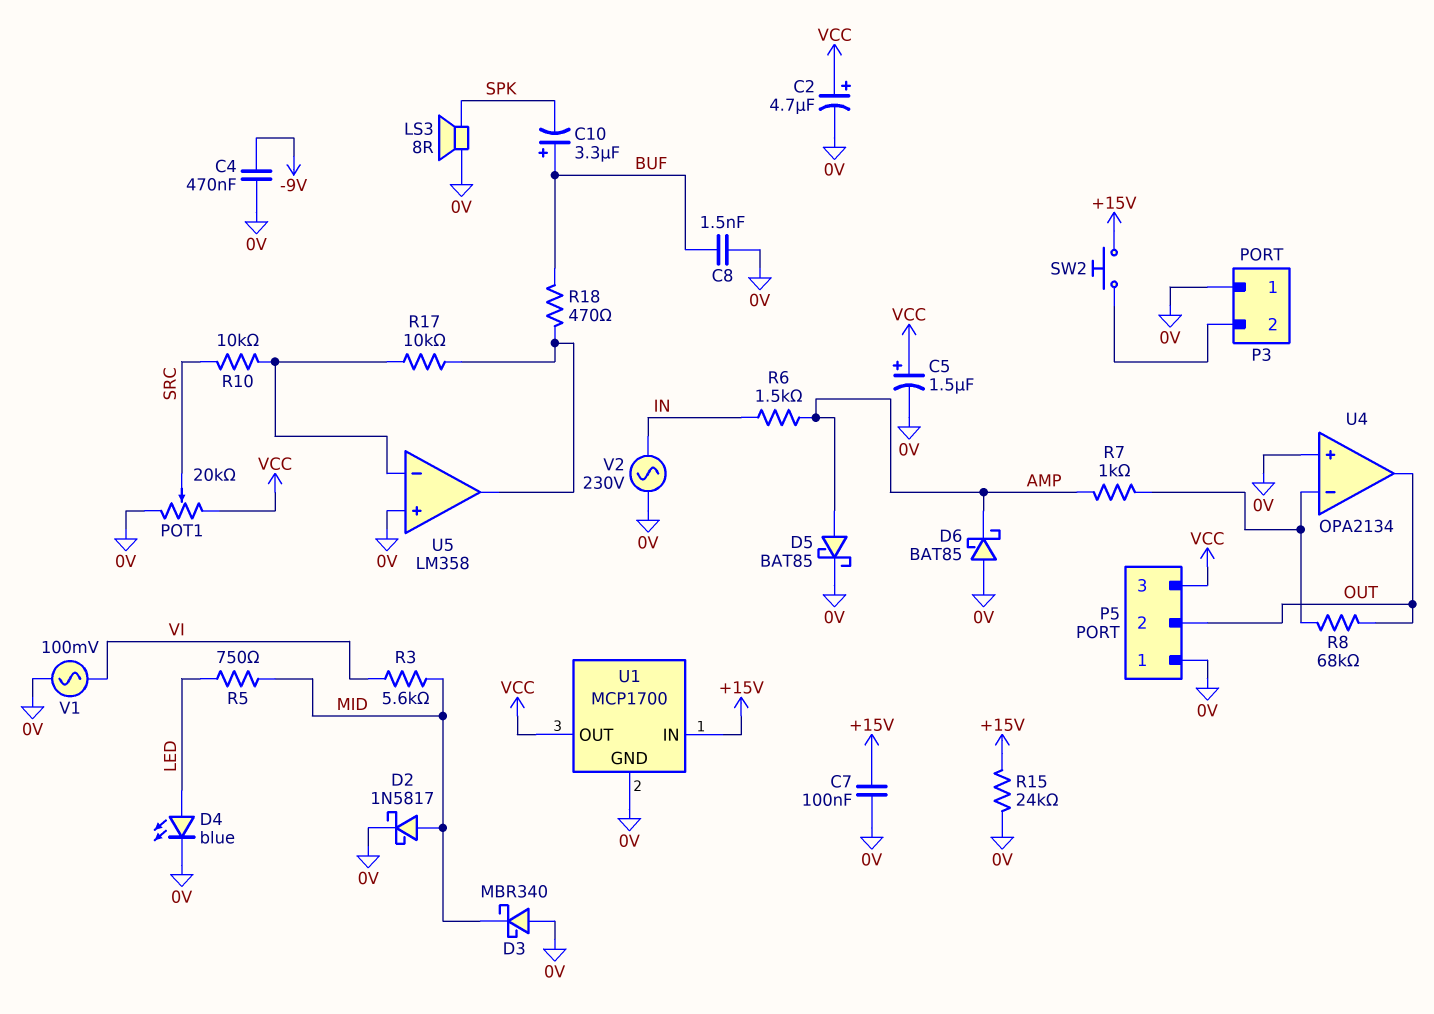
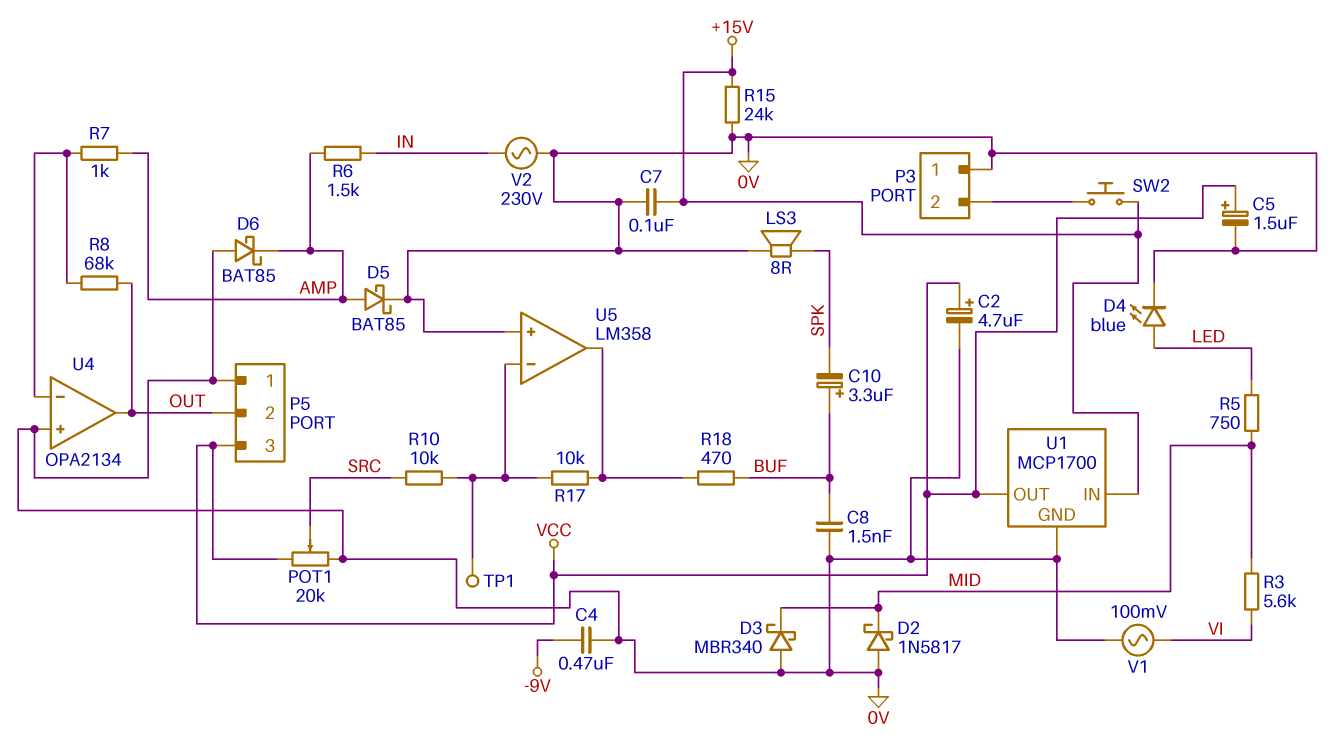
D2: schottky 1N5817 (A MID, K 0V) -> schottky 1N5817 (A 0V, K MID)
TP1: none -> test point (U5/in-)

